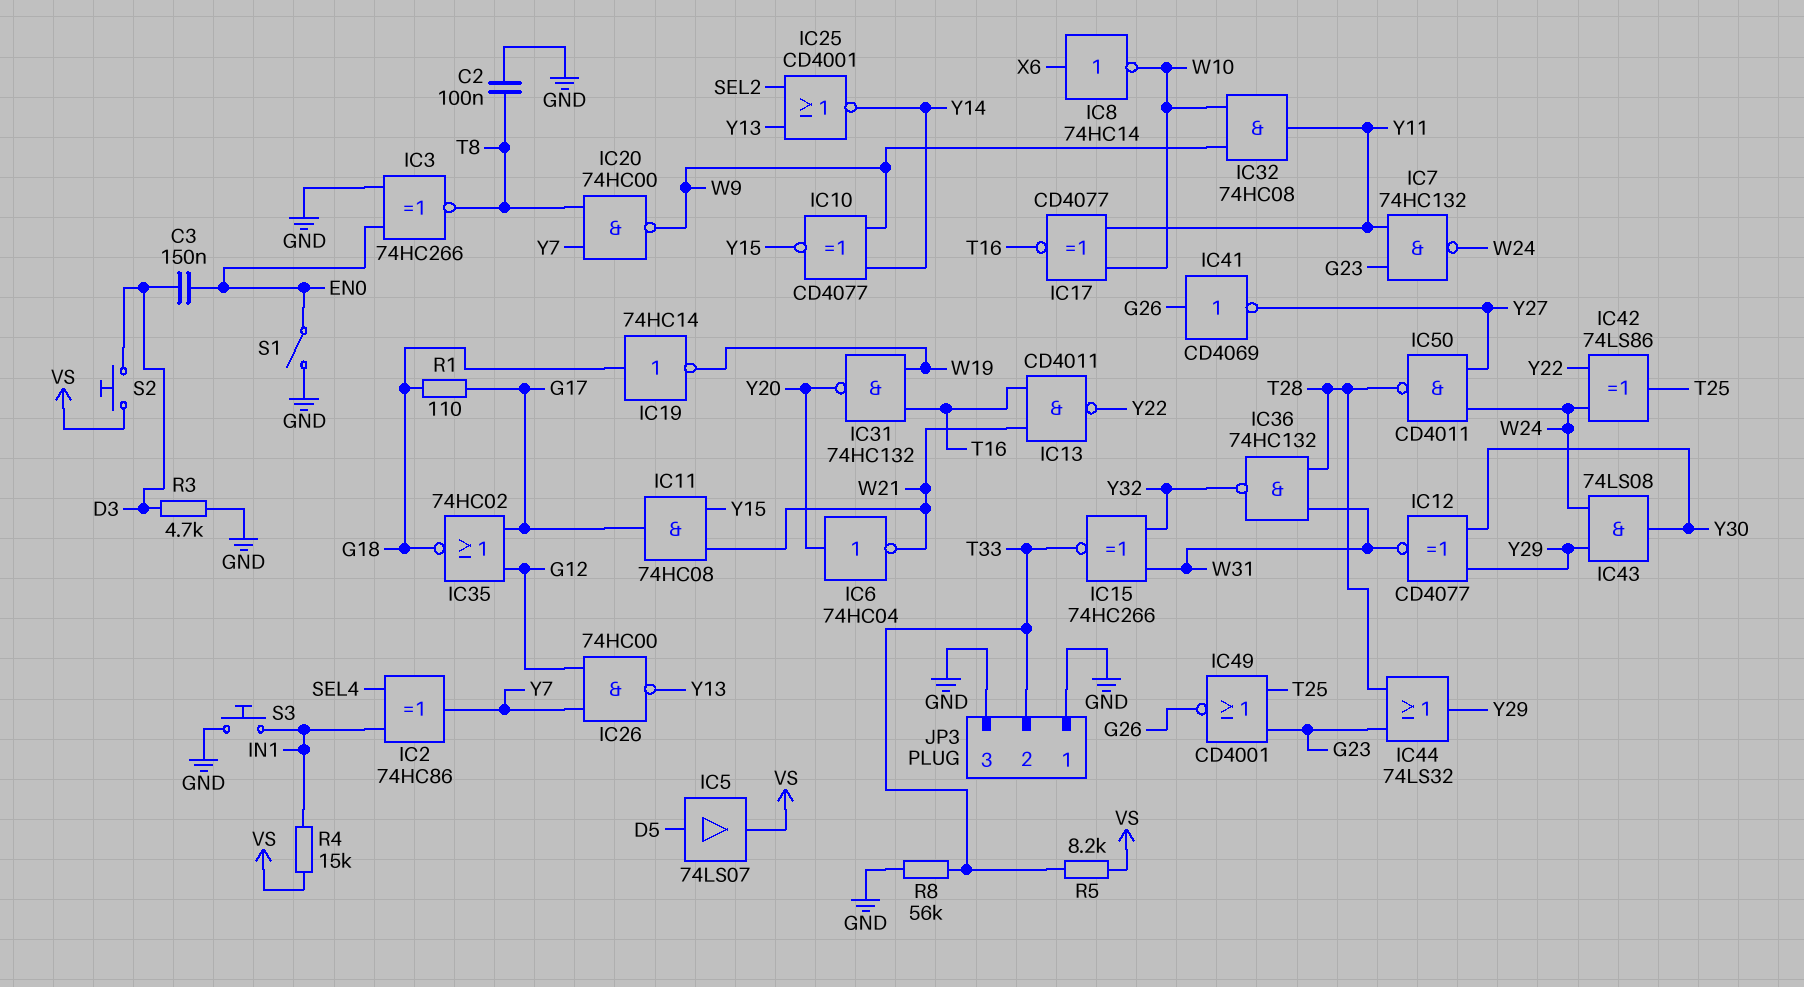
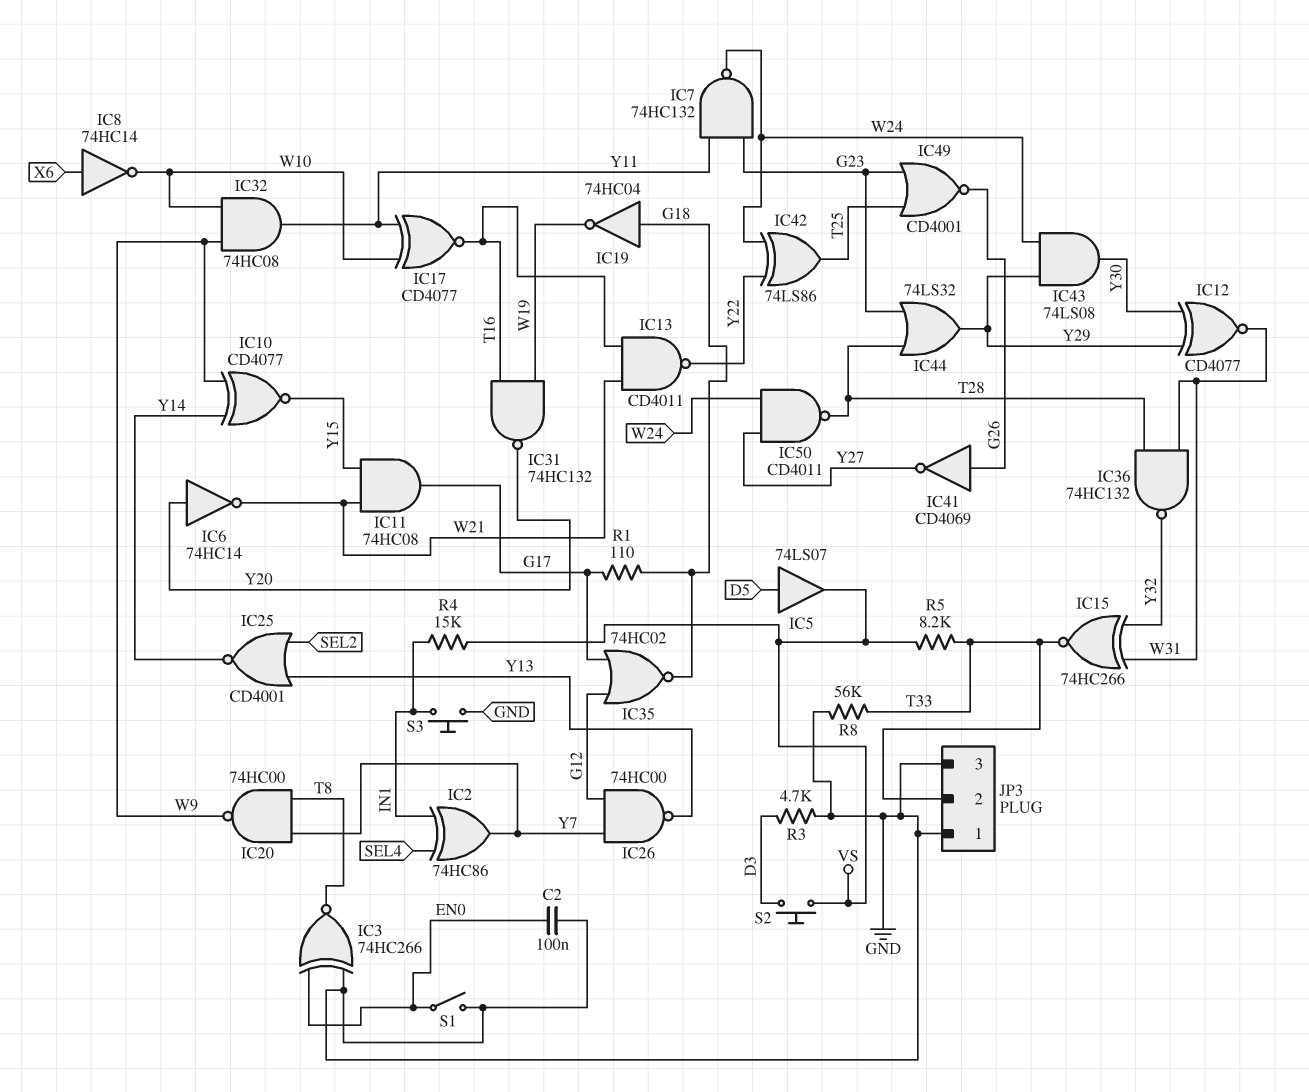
C2: 100nF (GND, T8) -> 100nF (EN0, GND)
C3: 150nF (D3, EN0) -> none
IC6: NOT 74HC04 (in Y20, out W21) -> NOT 74HC14 (in Y20, out W21)
IC19: NOT 74HC14 (in G18, out W19) -> NOT 74HC04 (in G18, out W19)

